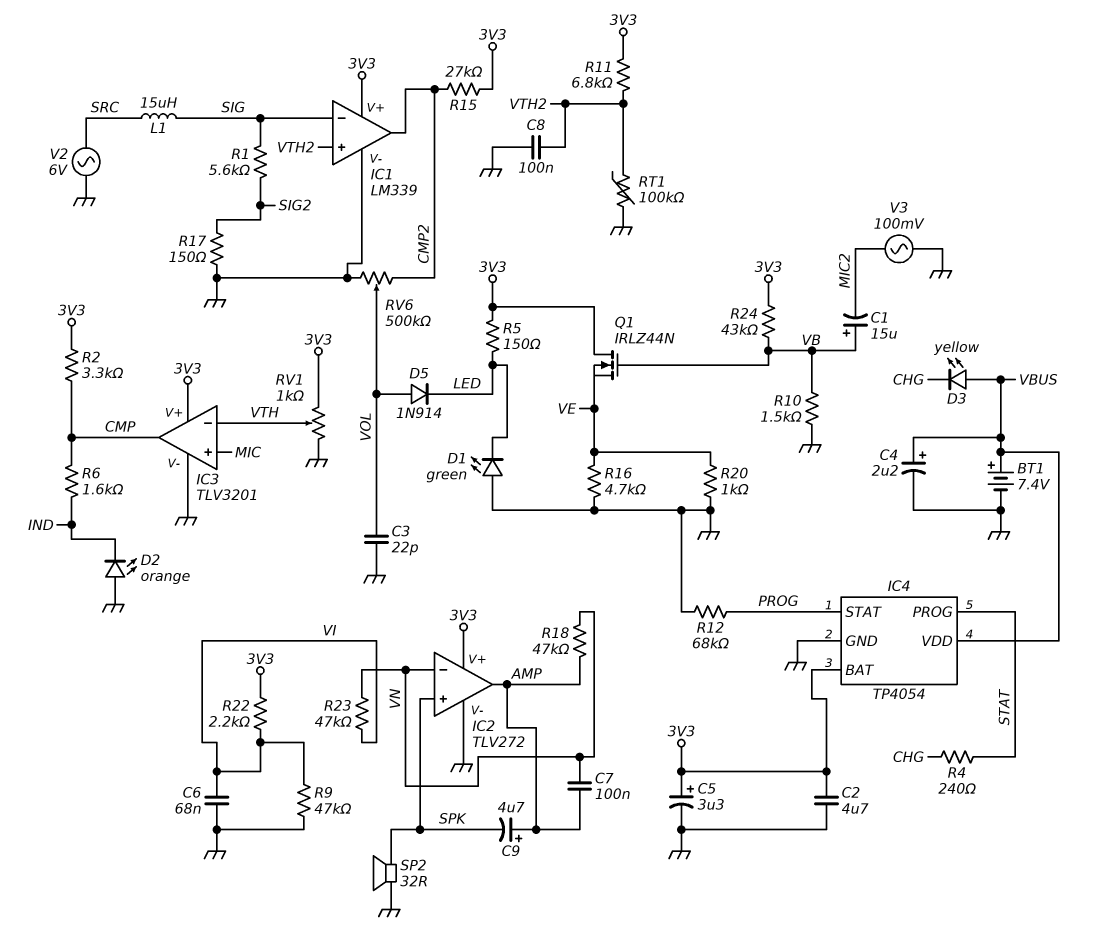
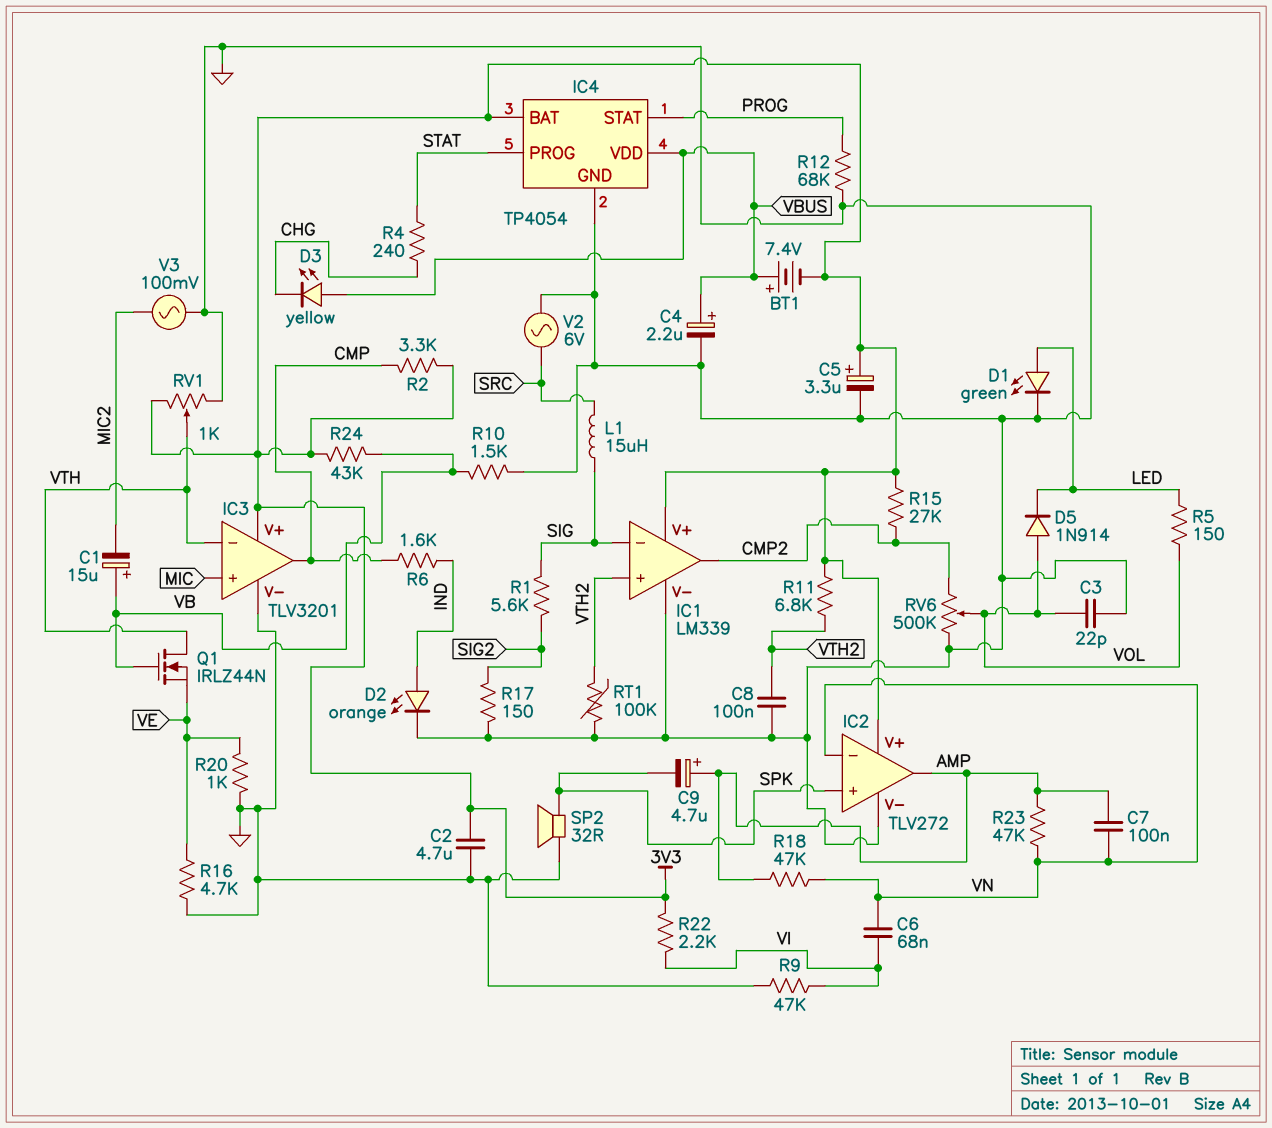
BT1: 7.4V (plus VBUS, minus GND) -> 7.4V (plus VBUS, minus 3V3)
C6: 68nF (GND, VI) -> 68nF (VI, VN)
D1: LED green (A GND, K LED) -> LED green (A LED, K GND)
D2: LED orange (A GND, K IND) -> LED orange (A IND, K GND)
Q1: NMOS IRLZ44N (G VB, D 3V3, S VE) -> NMOS IRLZ44N (G VB, D VTH, S VE)
R5: 150 (3V3, LED) -> 150 (LED, VOL)
R23: 47k (VI, VN) -> 47k (AMP, VN)

